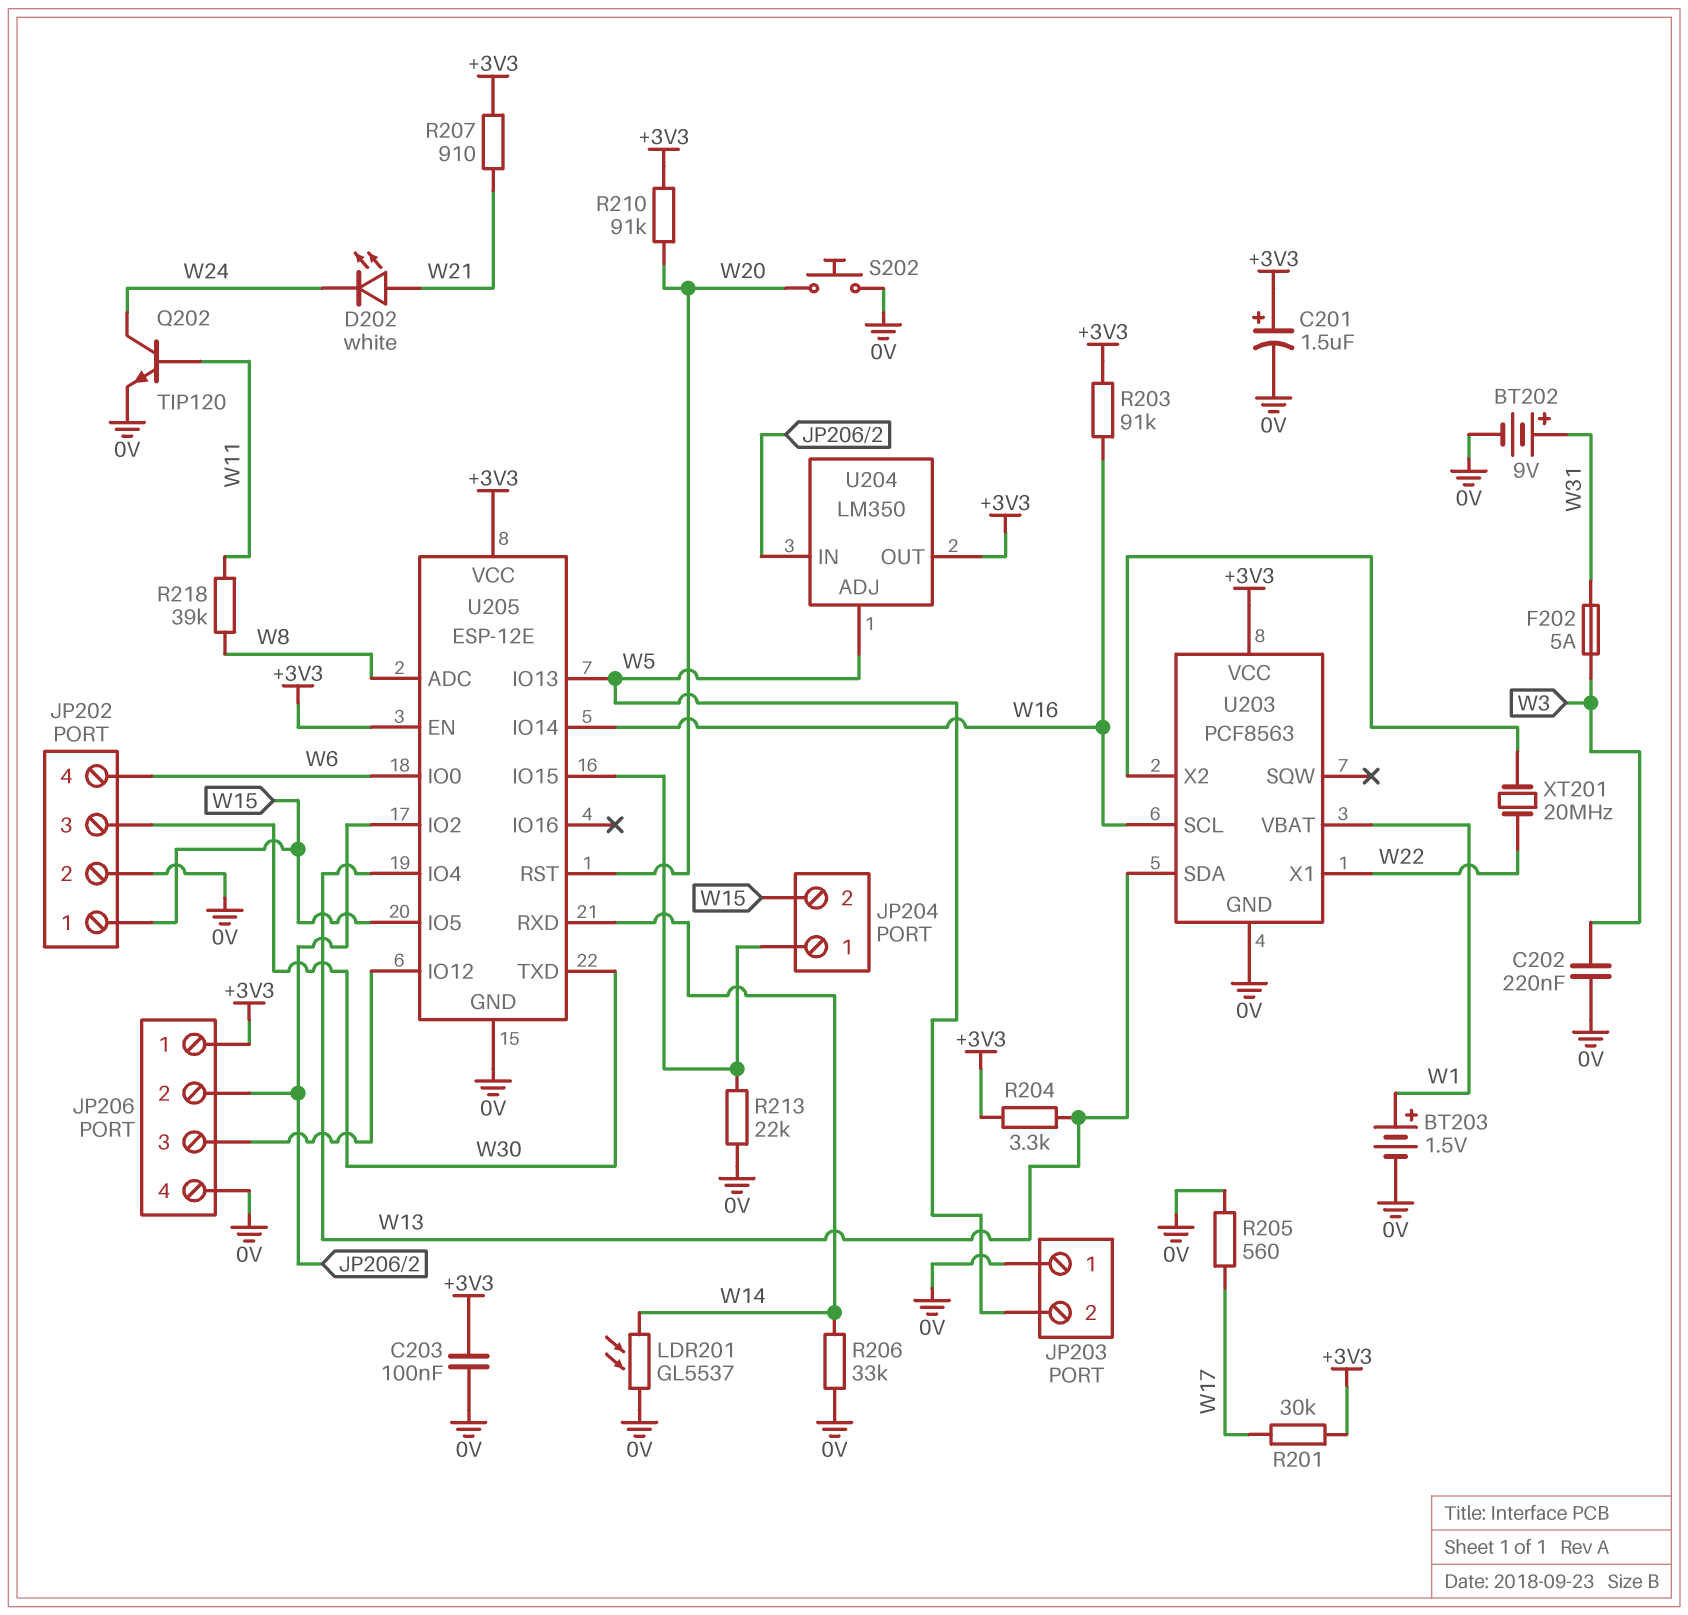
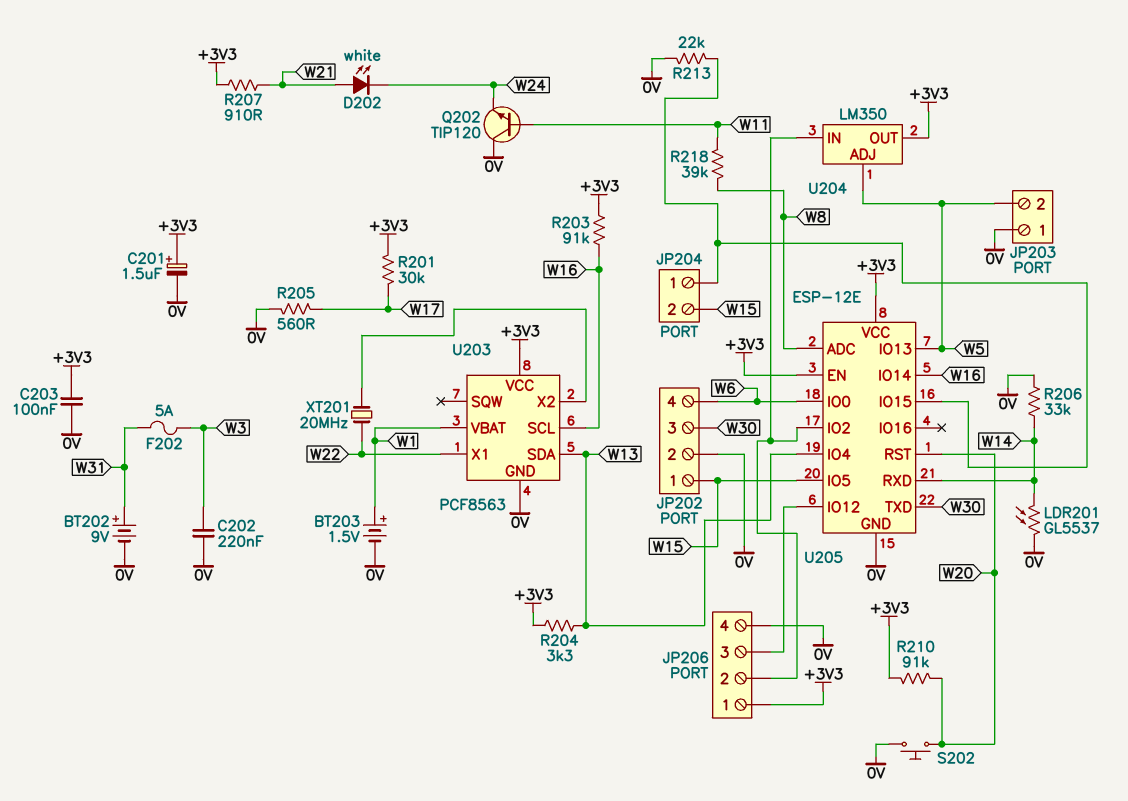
Q202: NPN TIP120 (B W11, C W24, E 0V) -> NPN TIP120 (B W11, C 0V, E W24)

